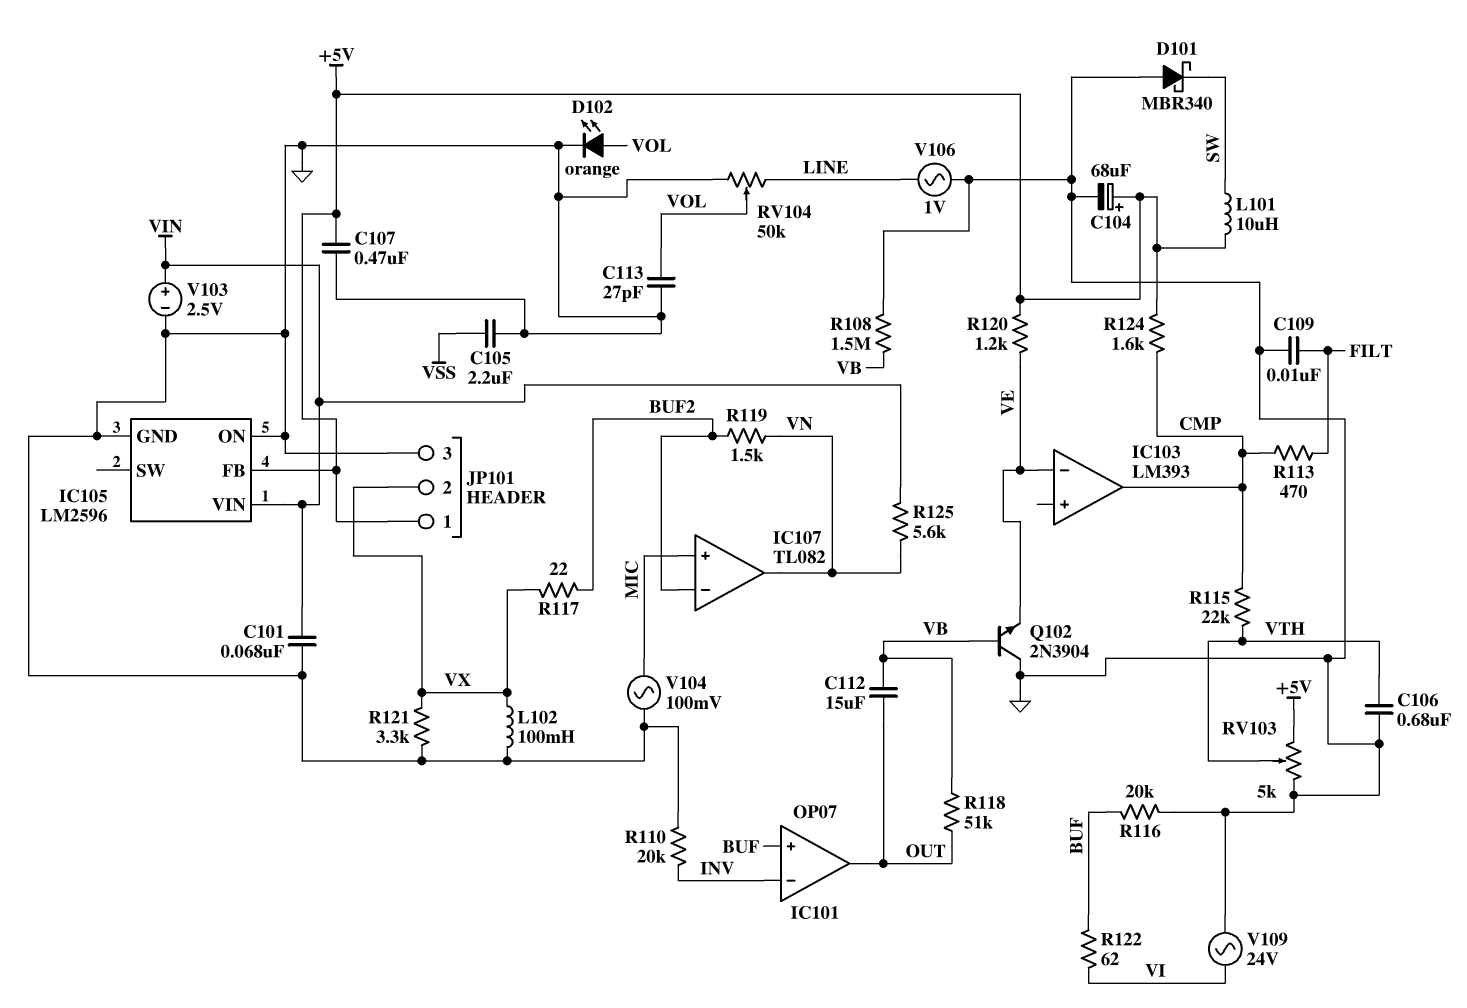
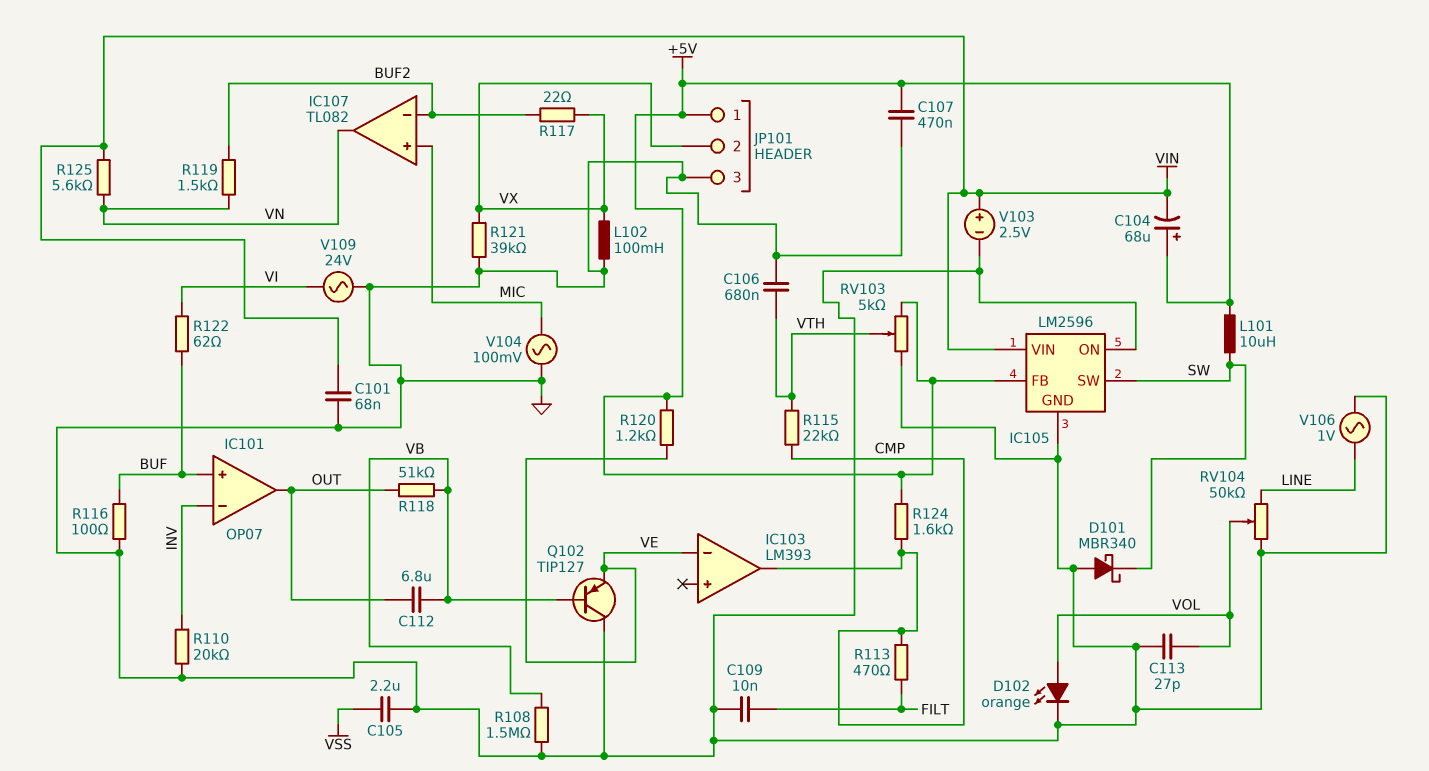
C104: 68uF (plus +5V, minus GND) -> 68uF (plus +5V, minus VIN)
C112: 15uF (OUT, VB) -> 6.8uF (OUT, VB)
IC105 pin SW: none -> SW
Q102: NPN 2N3904 (B VB, C GND, E VE) -> PNP TIP127 (B VB, C GND, E VE)
R116: 20k (BUF, GND) -> 100 (BUF, GND)
R121: 3.3k (GND, VX) -> 39k (GND, VX)

